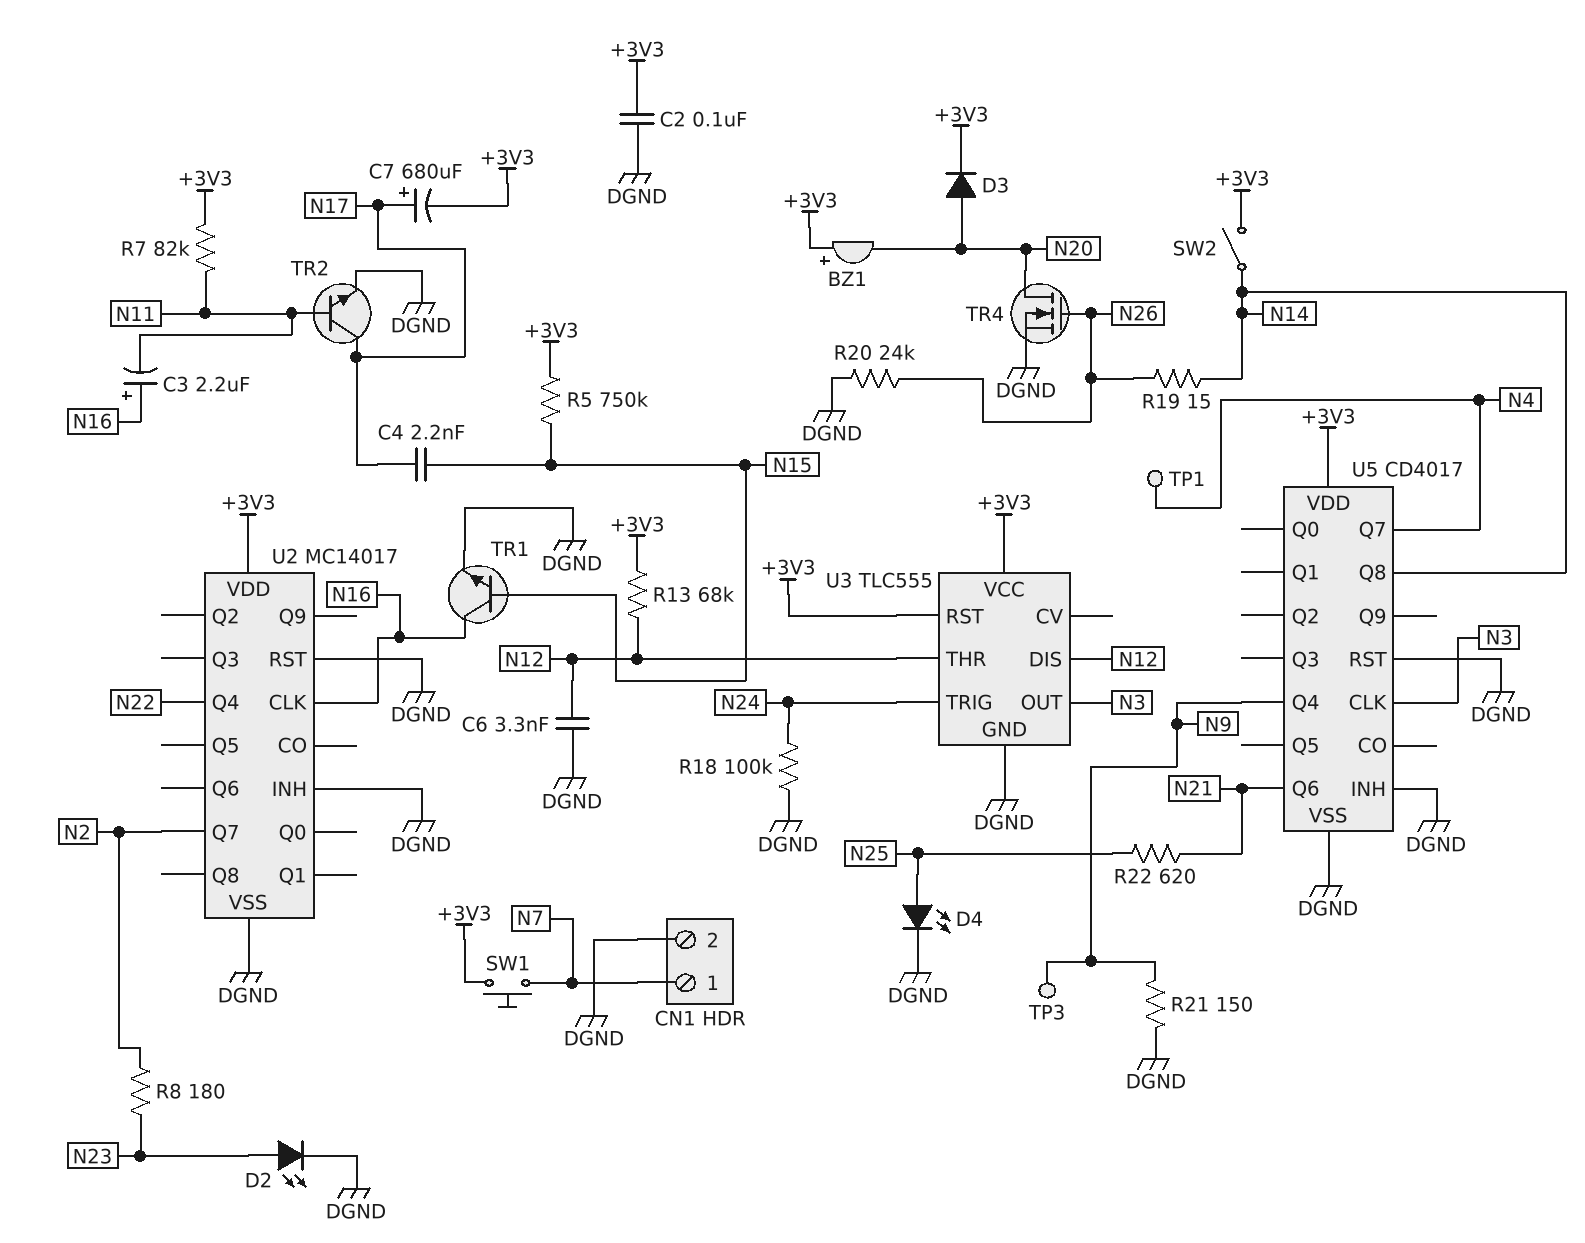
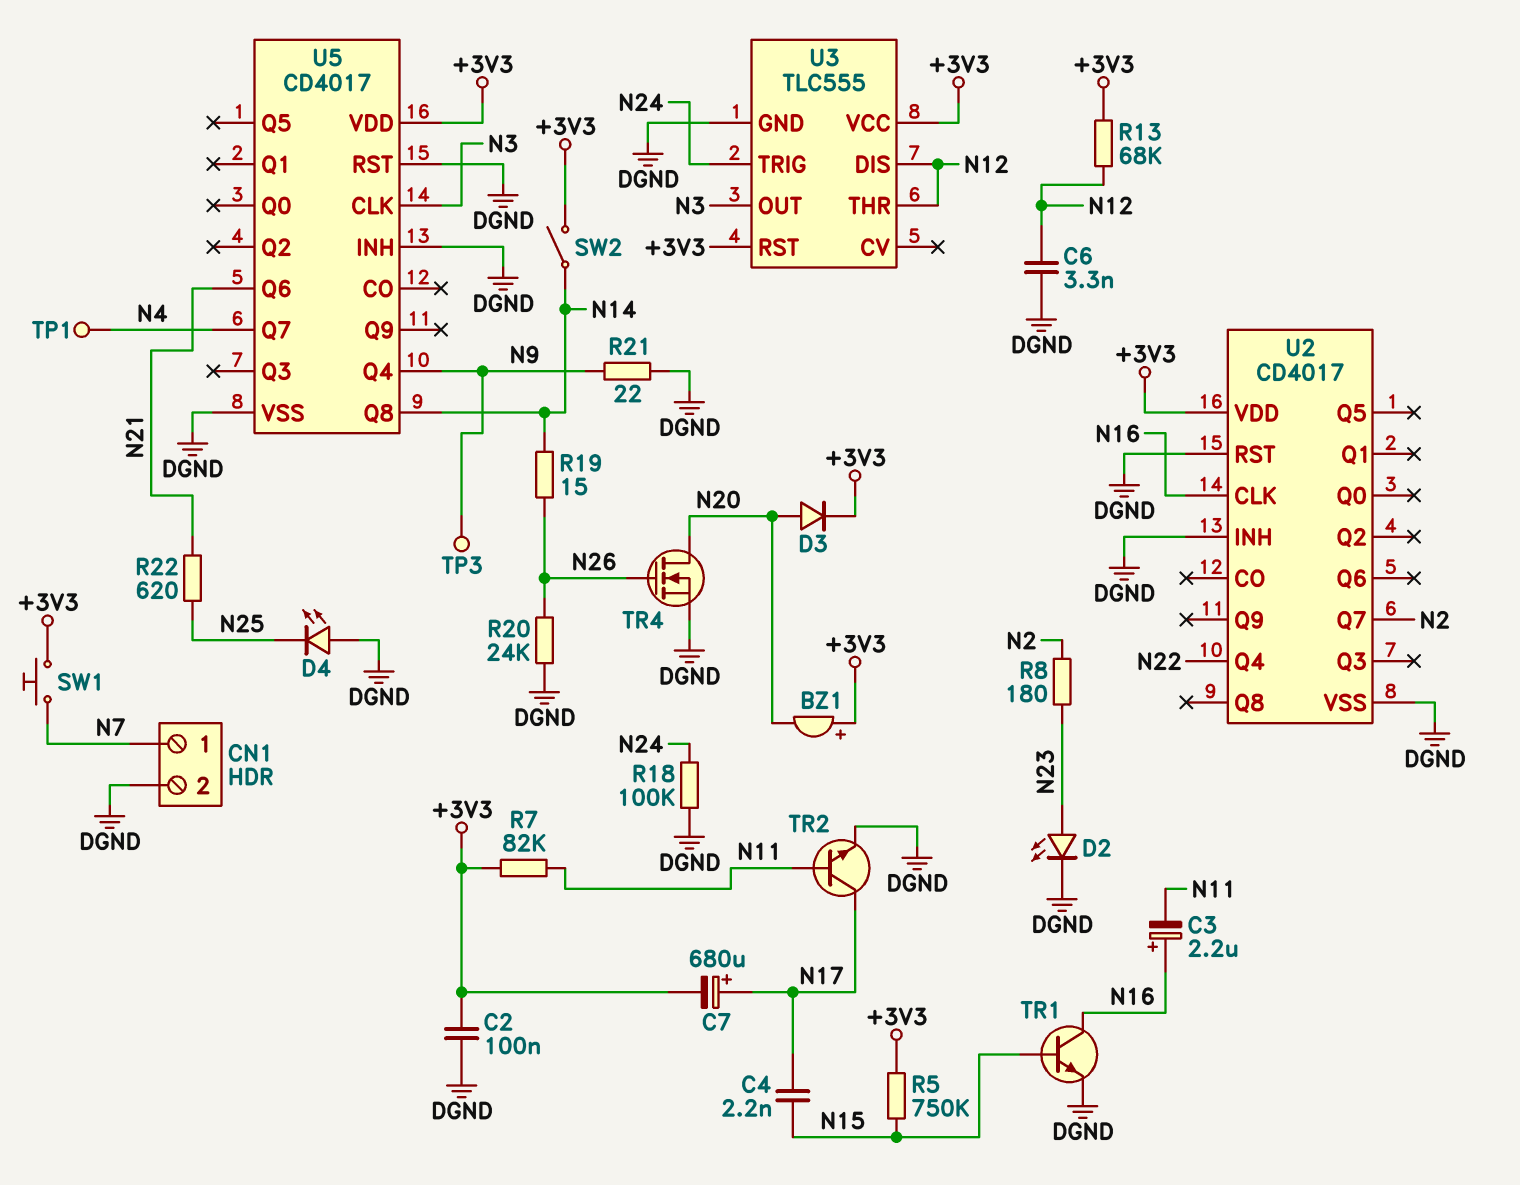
D4: LED (A N25, K DGND) -> LED (A DGND, K N25)
R21: 150 (DGND, N9) -> 22 (DGND, N9)
U2: MC14017 -> CD4017

